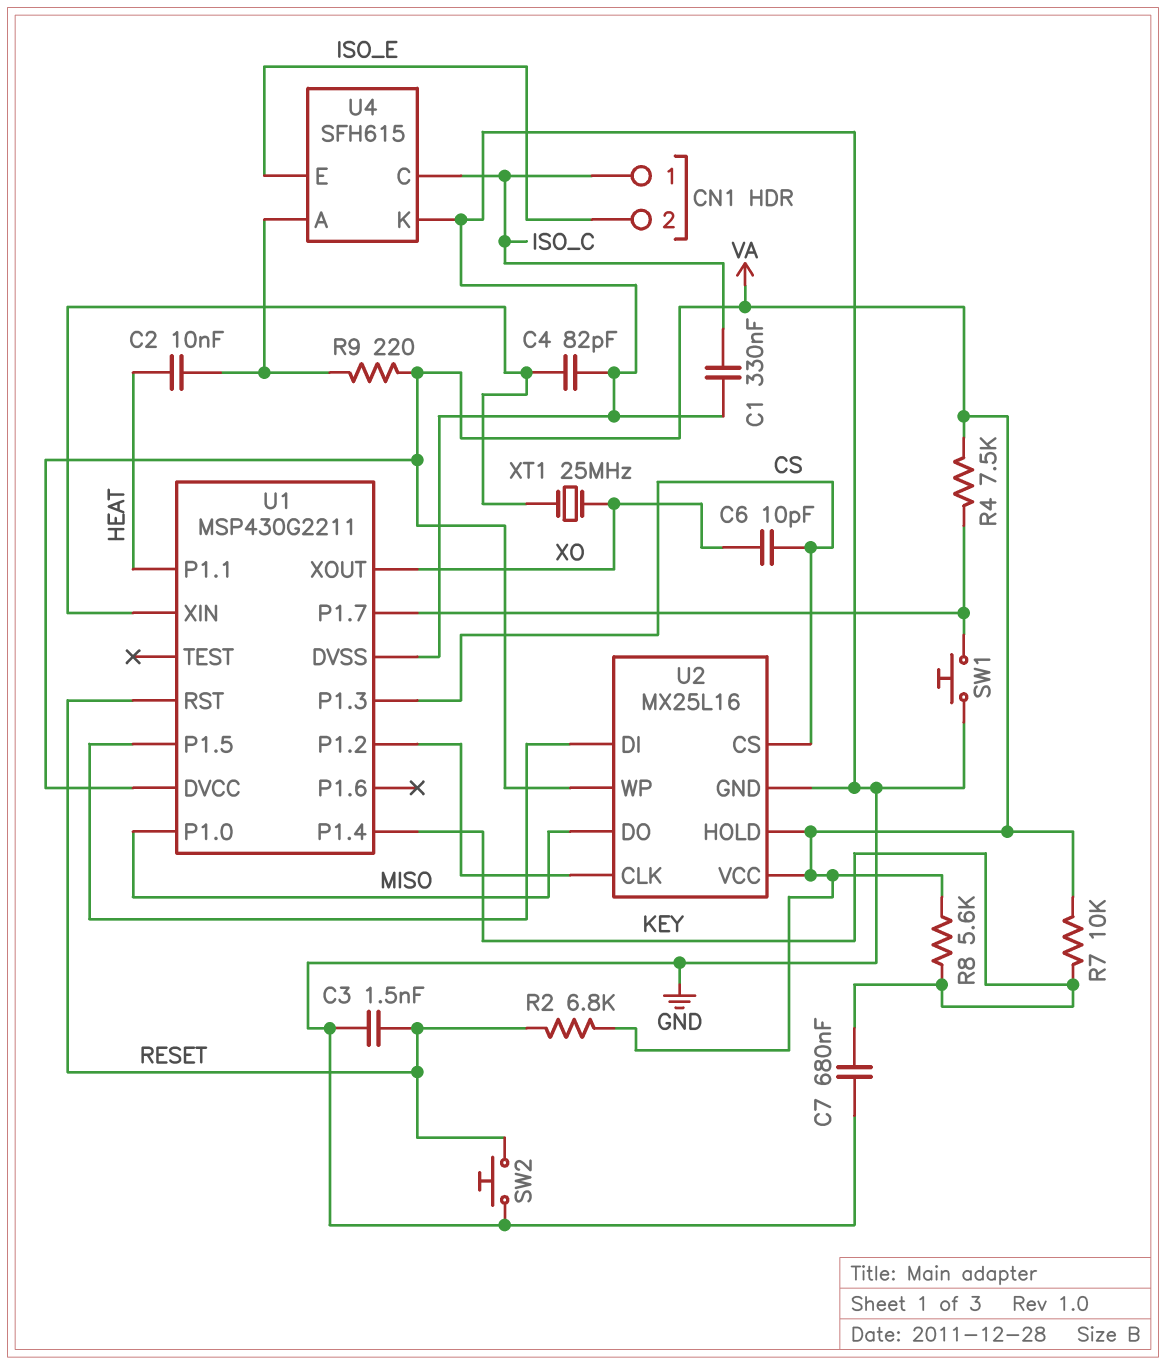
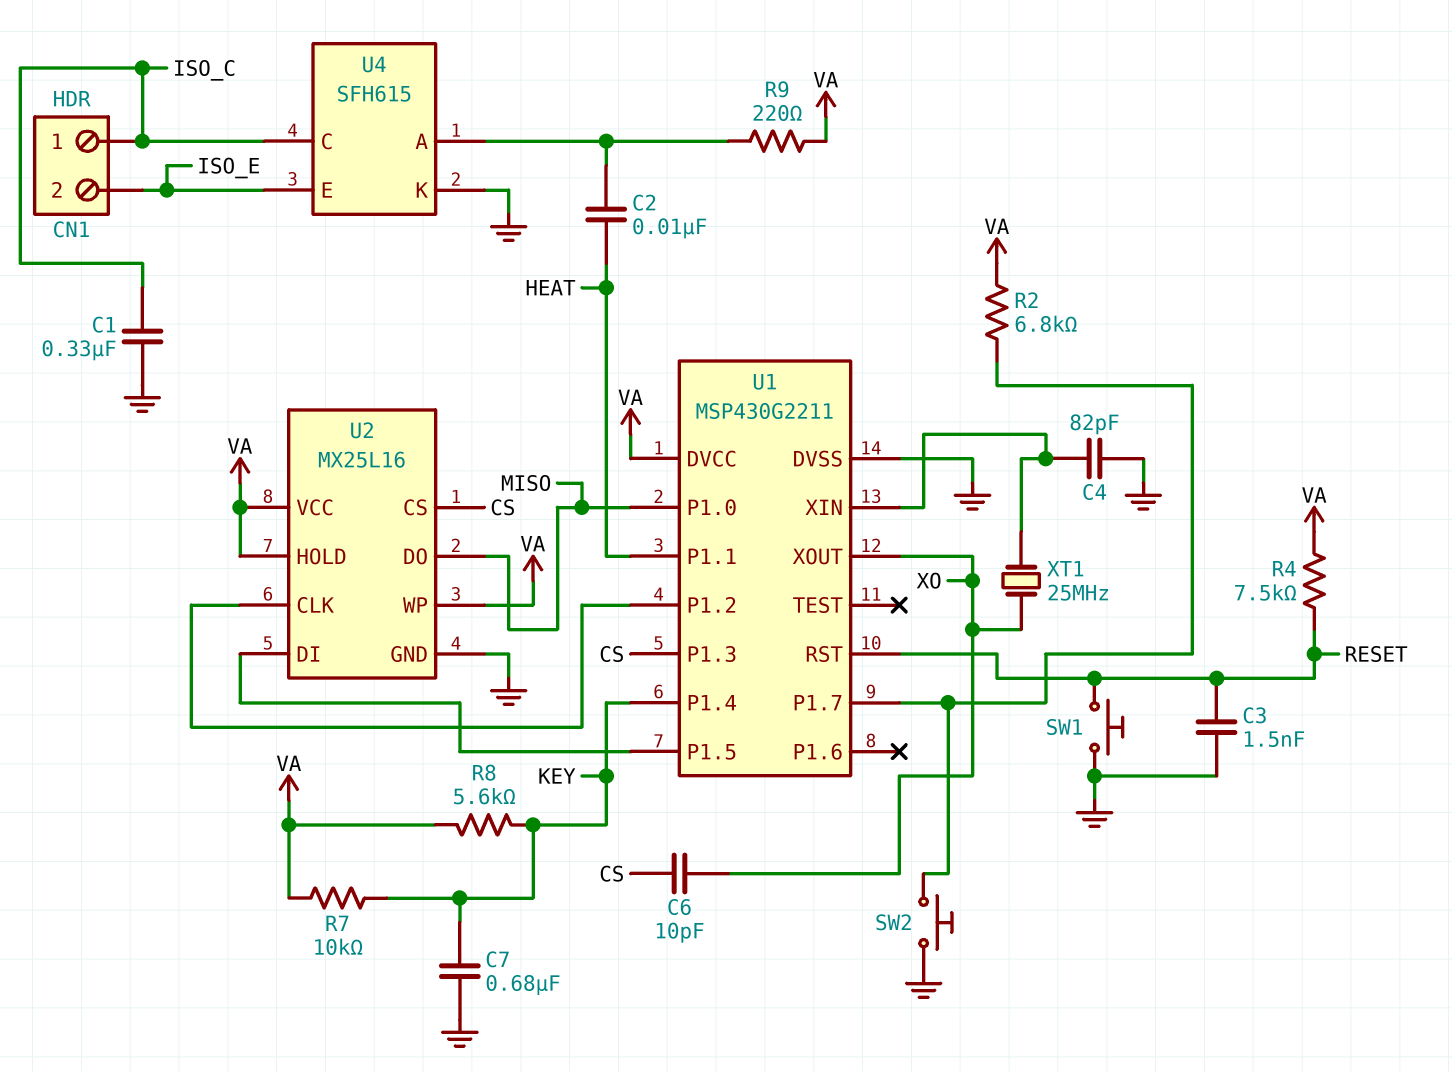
R2: 6.8k (RESET, VA) -> 6.8k (U1/P1.7, VA)
R4: 7.5k (U1/P1.7, VA) -> 7.5k (RESET, VA)
SW1: button (GND, U1/P1.7) -> button (GND, RESET)
SW2: button (GND, RESET) -> button (GND, U1/P1.7)

